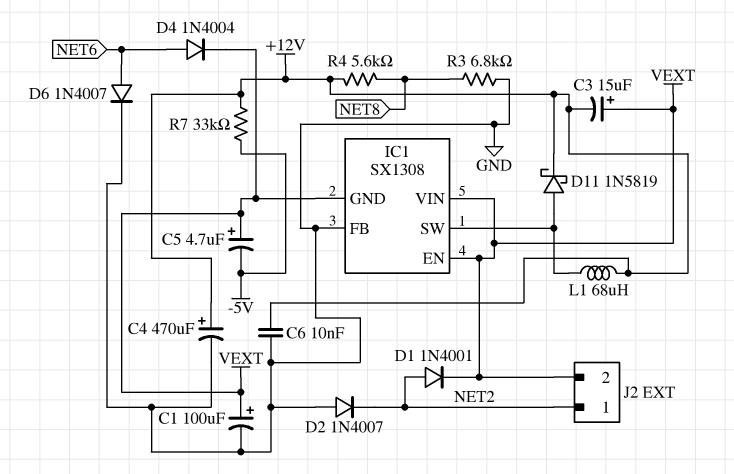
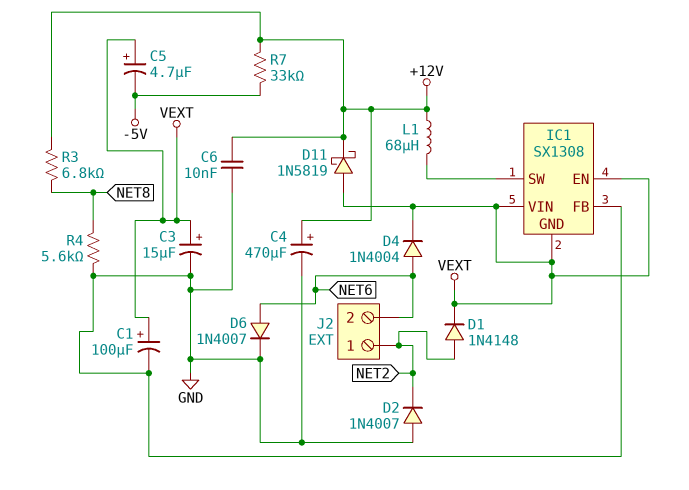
C3: 15uF (plus VEXT, minus +12V) -> 15uF (plus VEXT, minus GND)
D1: diode 1N4001 (A NET2, K VEXT) -> diode 1N4148 (A NET2, K VEXT)
D11: schottky 1N5819 (A IC1/SW, K +12V) -> schottky 1N5819 (A VEXT, K +12V)
J2 pin 2: VEXT -> NET6
R3: 6.8k (GND, NET8) -> 6.8k (+12V, NET8)
R4: 5.6k (+12V, NET8) -> 5.6k (GND, NET8)

